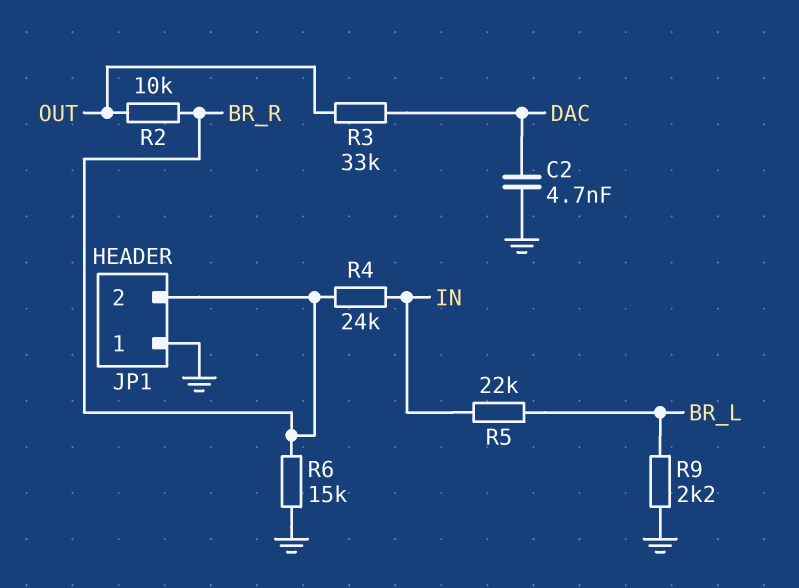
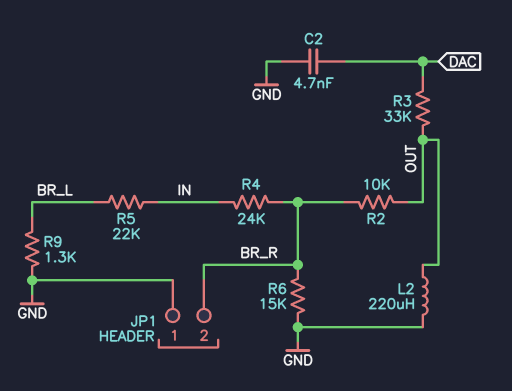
L2: none -> 220uH (GND, OUT)
R9: 2.2k (BR_L, GND) -> 1.3k (BR_L, GND)

